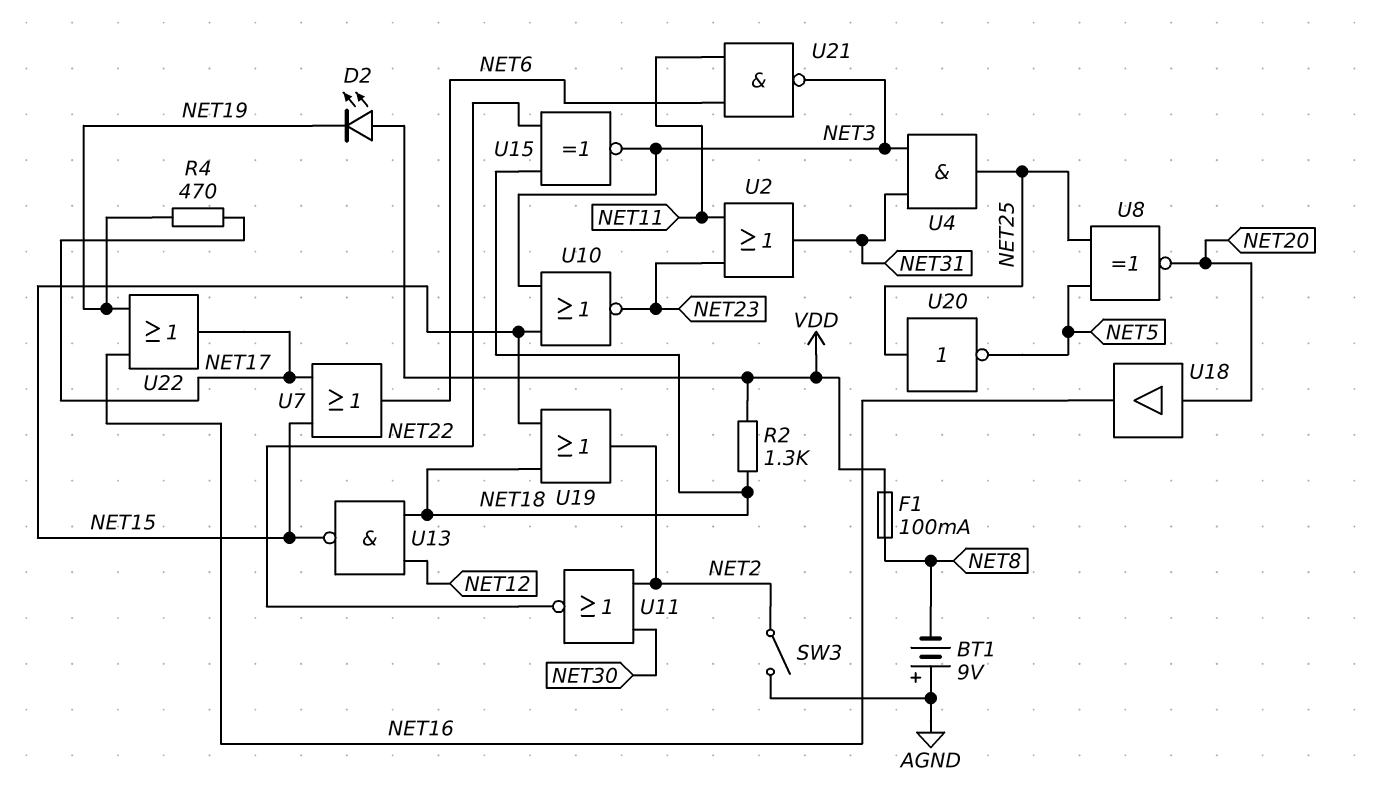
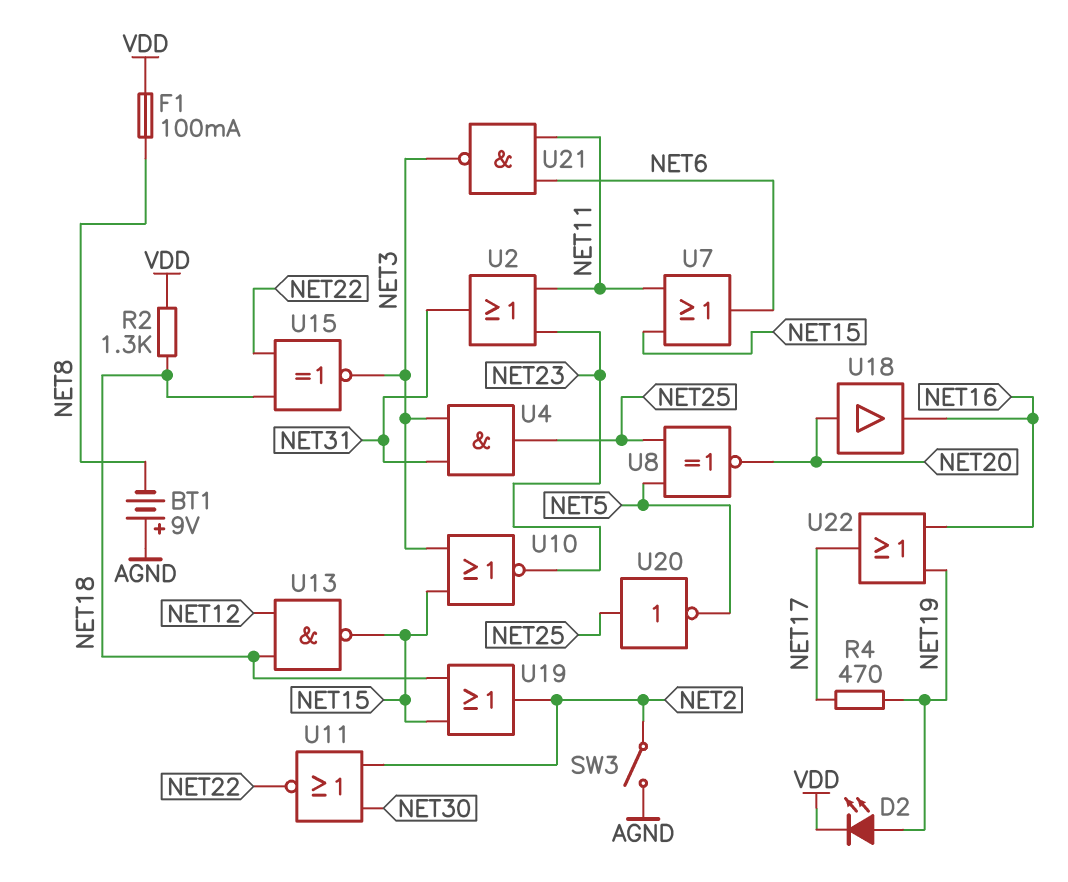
D2: LED (A VDD, K NET19) -> LED (A NET19, K VDD)
U7: OR (in NET15, in NET17, out NET6) -> OR (in NET11, in NET15, out NET6)

